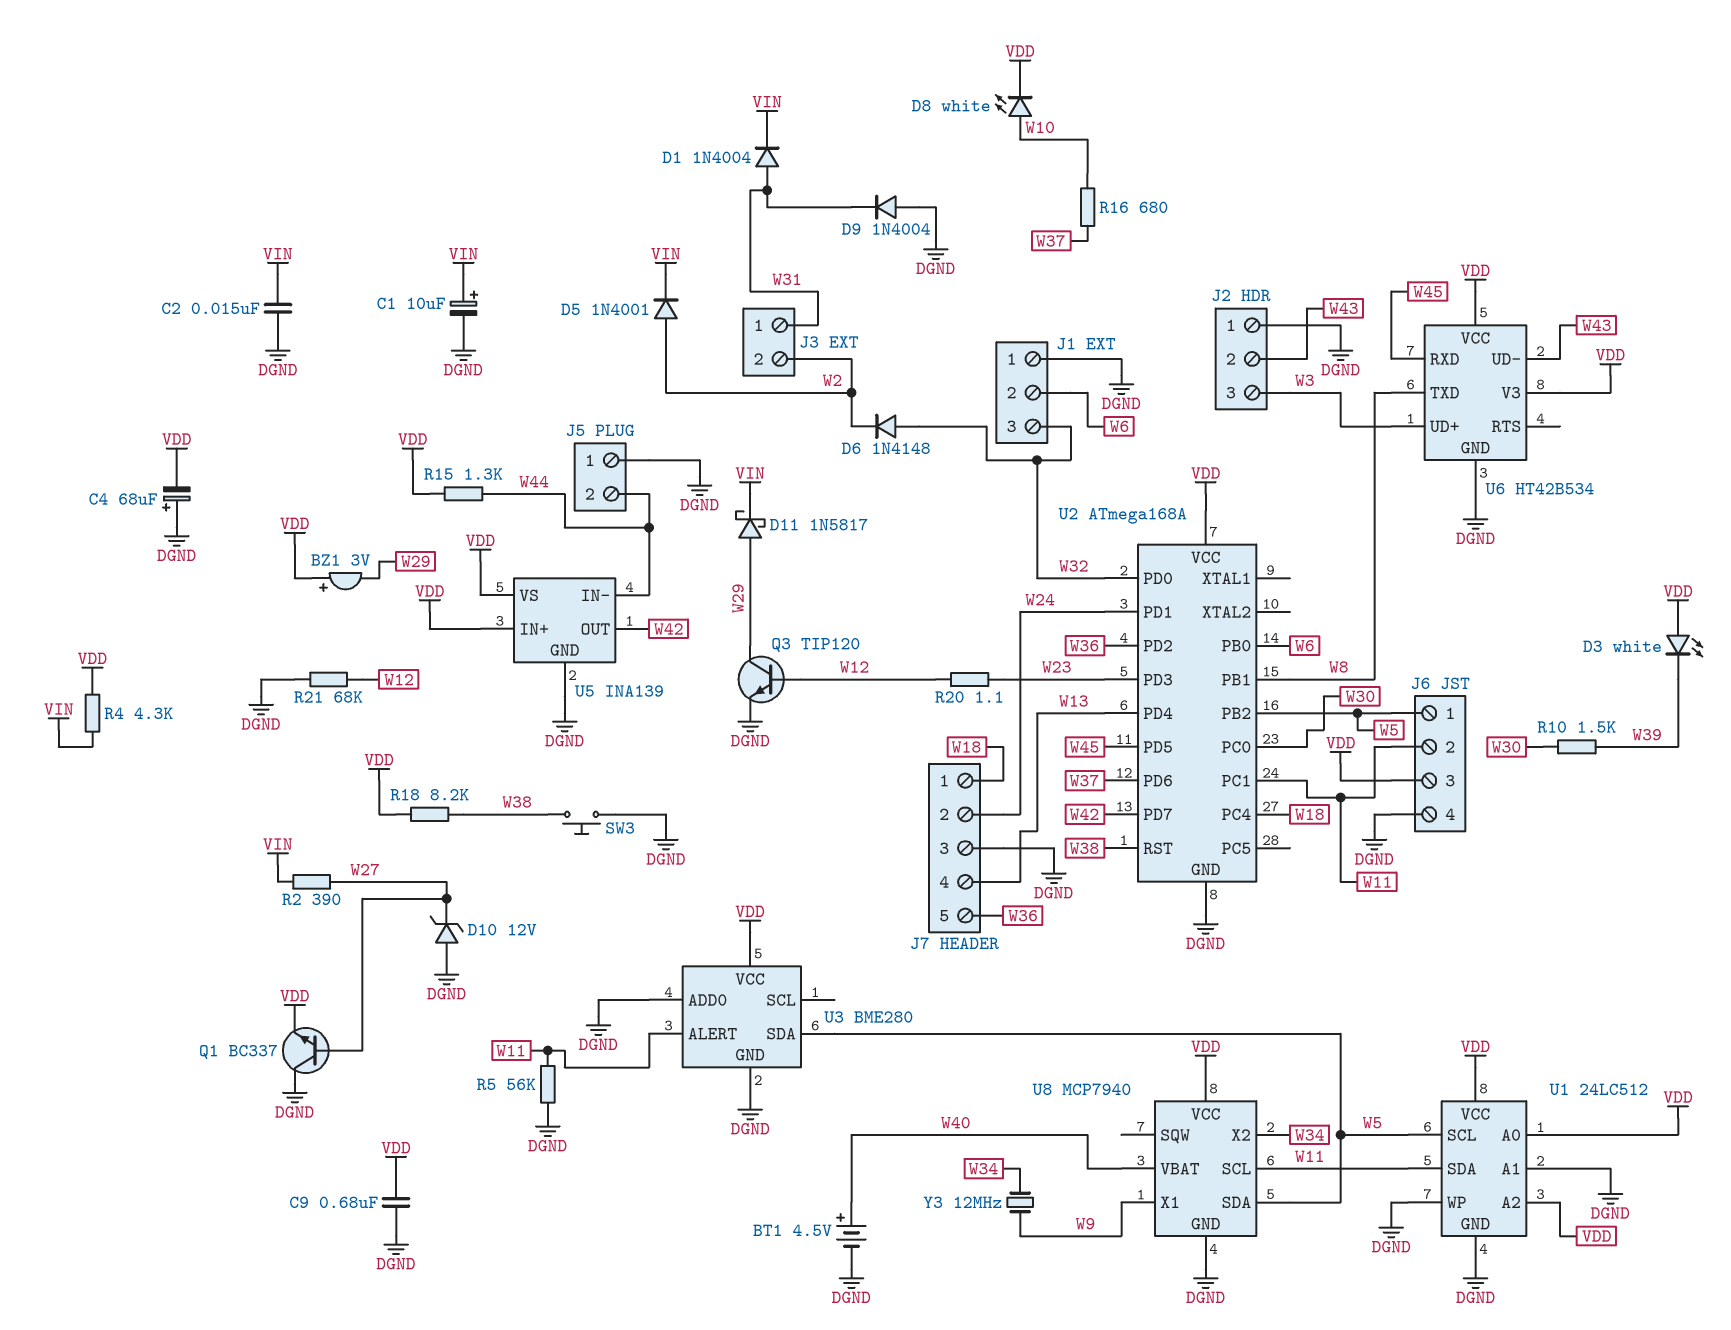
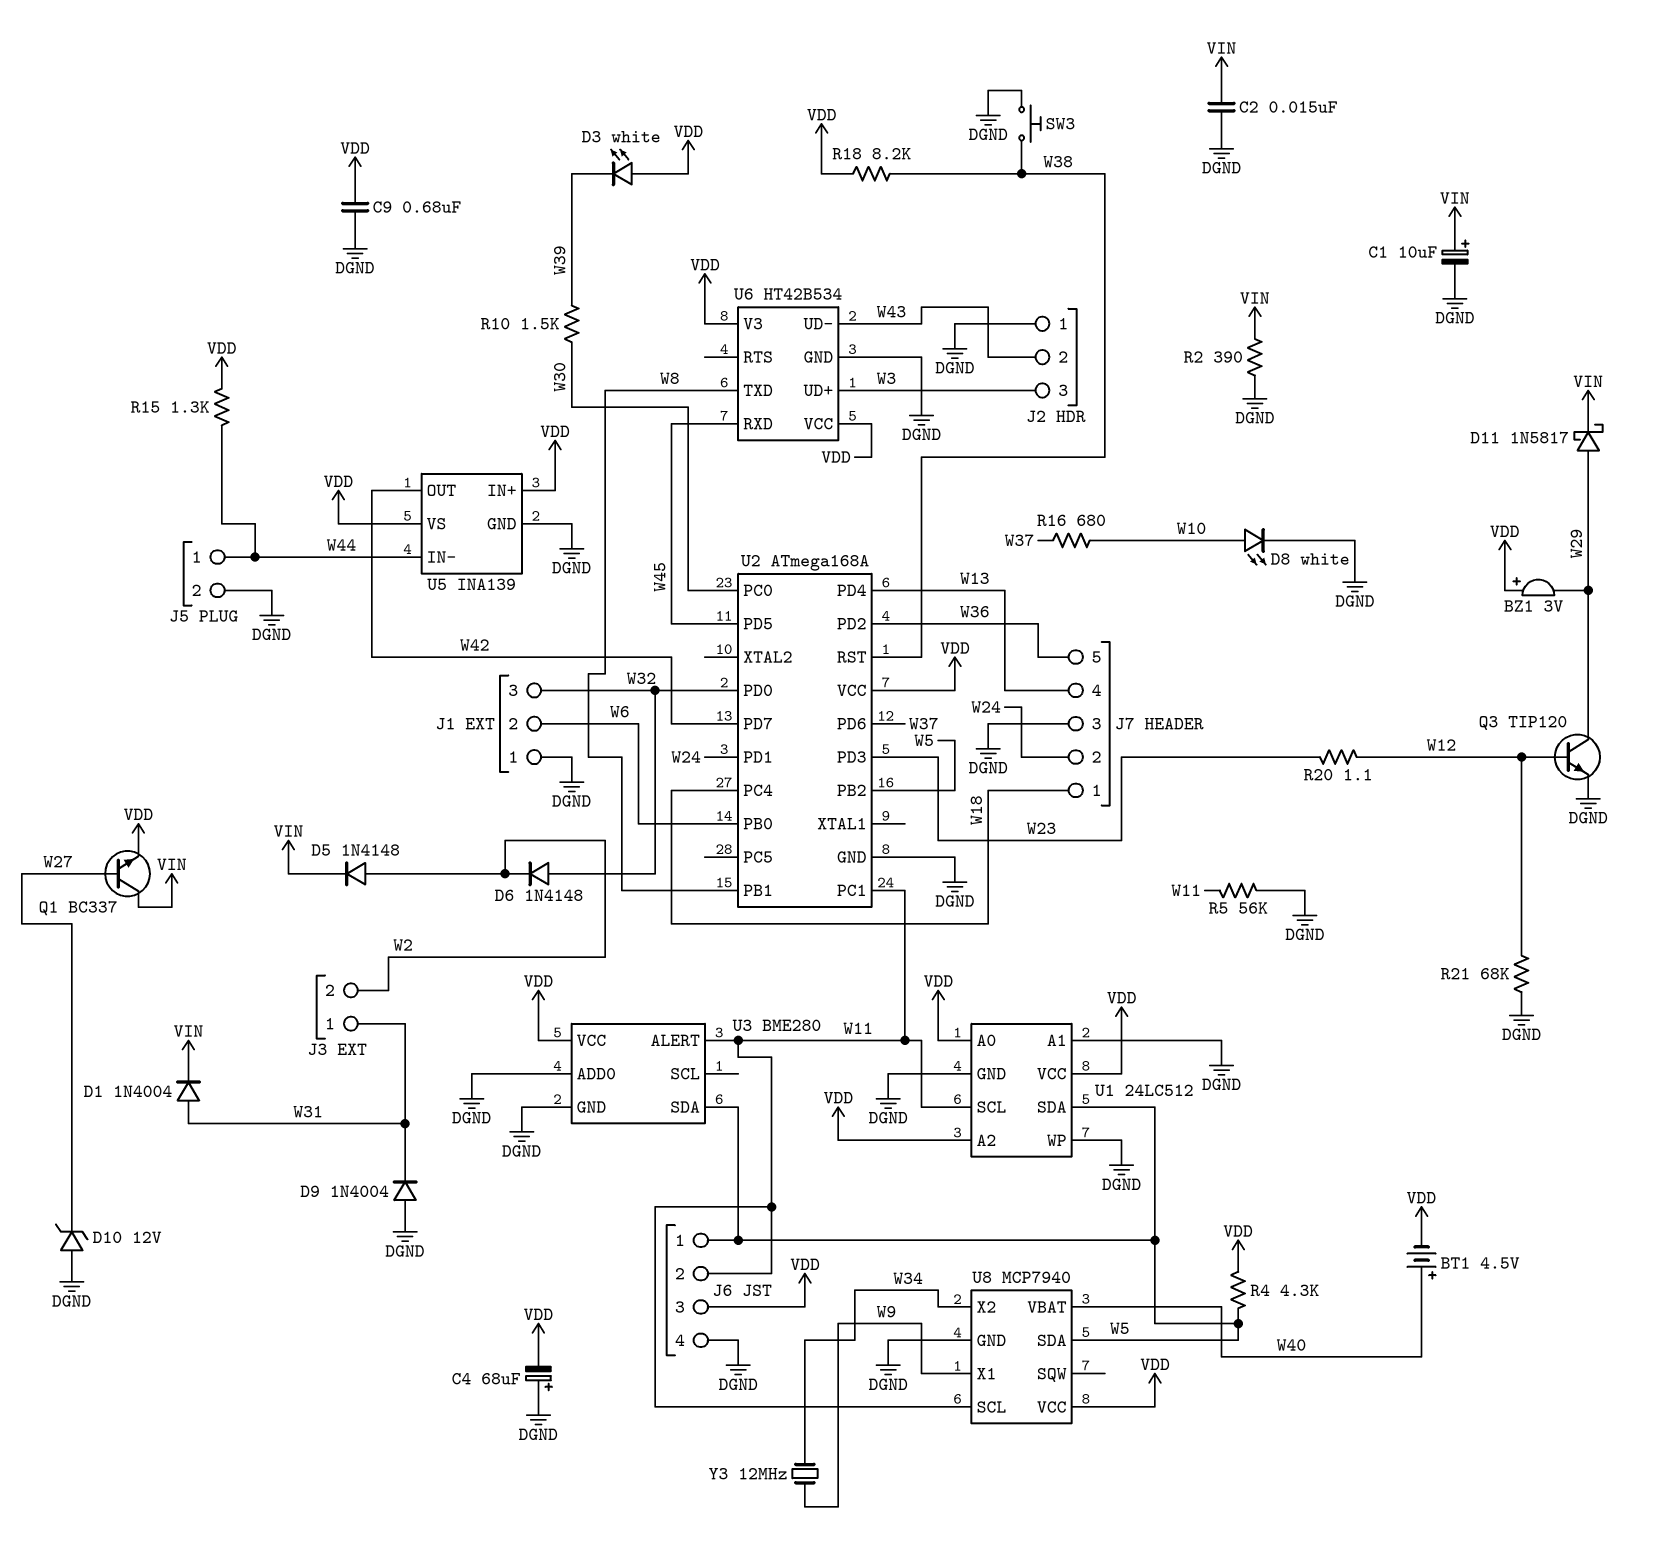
BT1: 4.5V (plus W40, minus DGND) -> 4.5V (plus W40, minus VDD)
D5: diode 1N4001 (A W2, K VIN) -> diode 1N4148 (A W2, K VIN)
D8: LED white (A W10, K VDD) -> LED white (A W10, K DGND)
J5 pin 1: DGND -> W44
J5 pin 2: W44 -> DGND
Q1: NPN BC337 (B W27, C DGND, E VDD) -> NPN BC337 (B W27, C VIN, E VDD)
R2: 390 (VIN, W27) -> 390 (DGND, VIN)
R4: 4.3k (VDD, VIN) -> 4.3k (VDD, W5)
U1 pin SCL: W5 -> W11
U1 pin SDA: W11 -> W5

